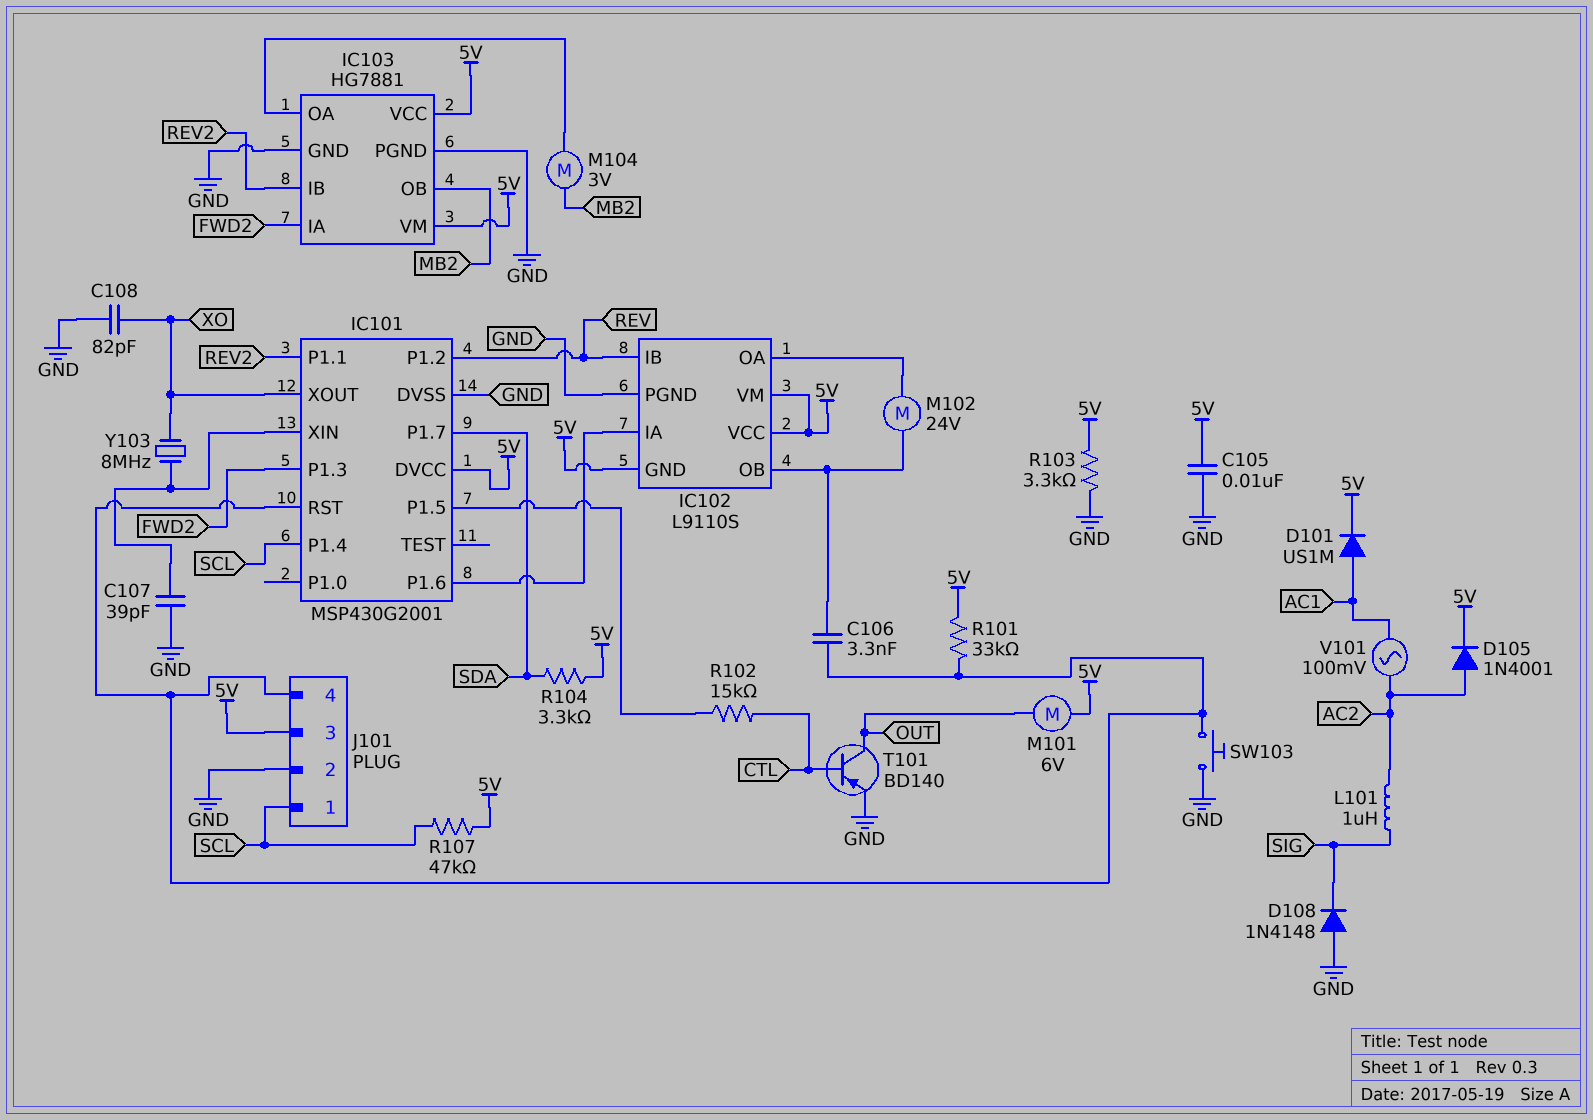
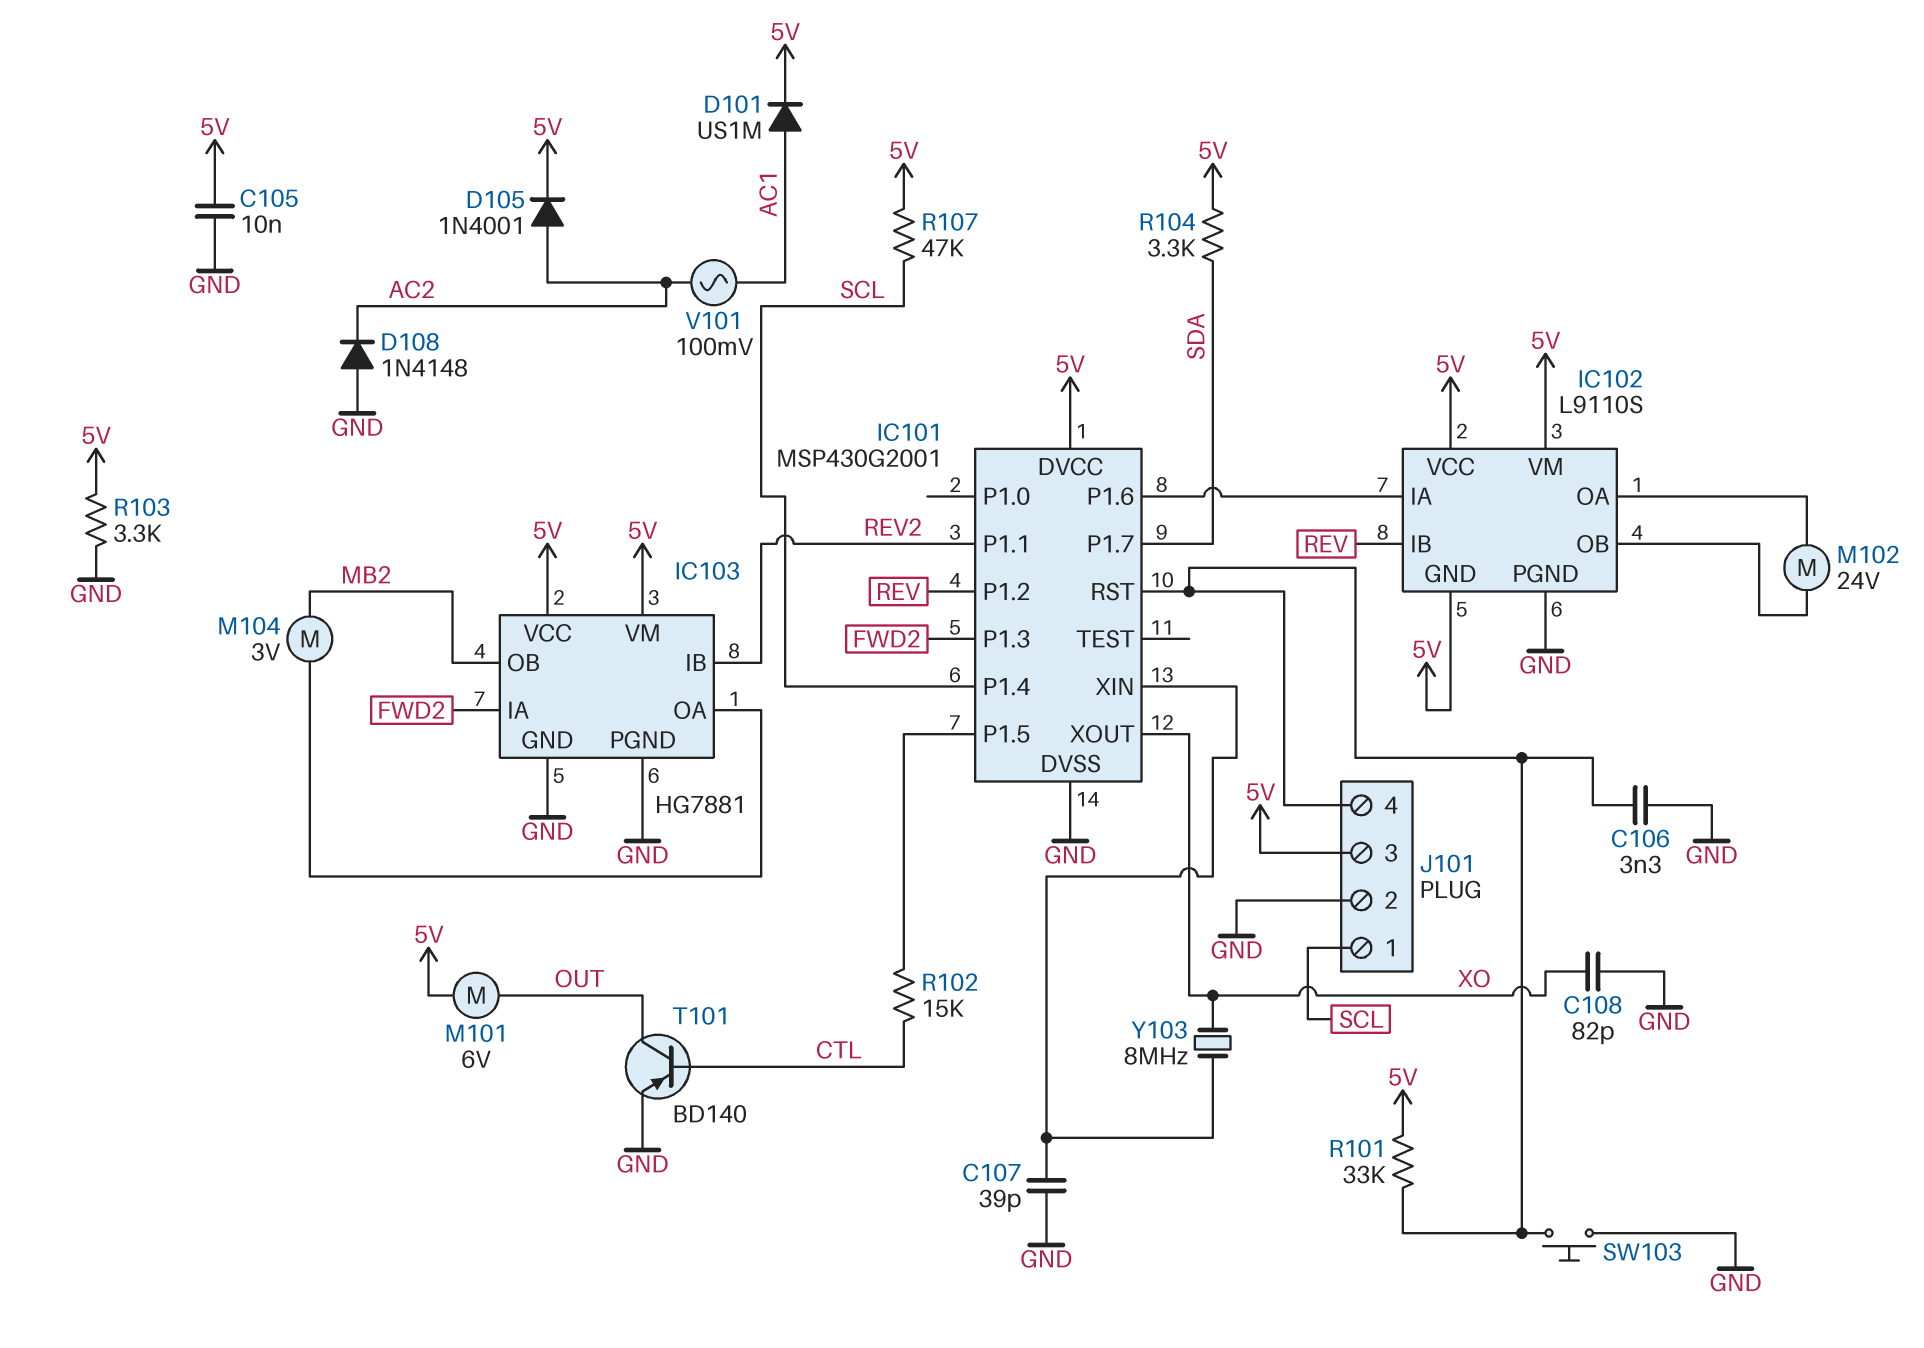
C106: 3.3nF (IC101/RST, IC102/OB) -> 3.3nF (GND, IC101/RST)
D108: diode 1N4148 (A GND, K SIG) -> diode 1N4148 (A GND, K AC2)
L101: 1uH (AC2, SIG) -> none

